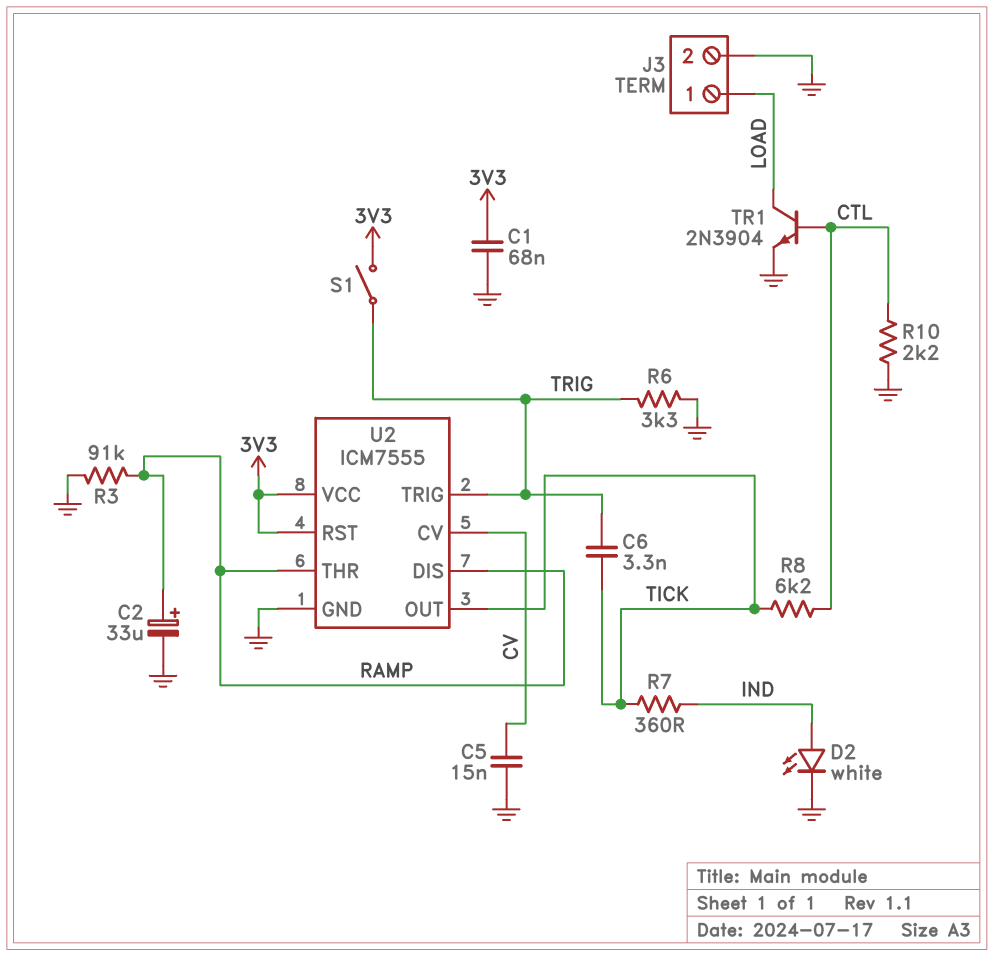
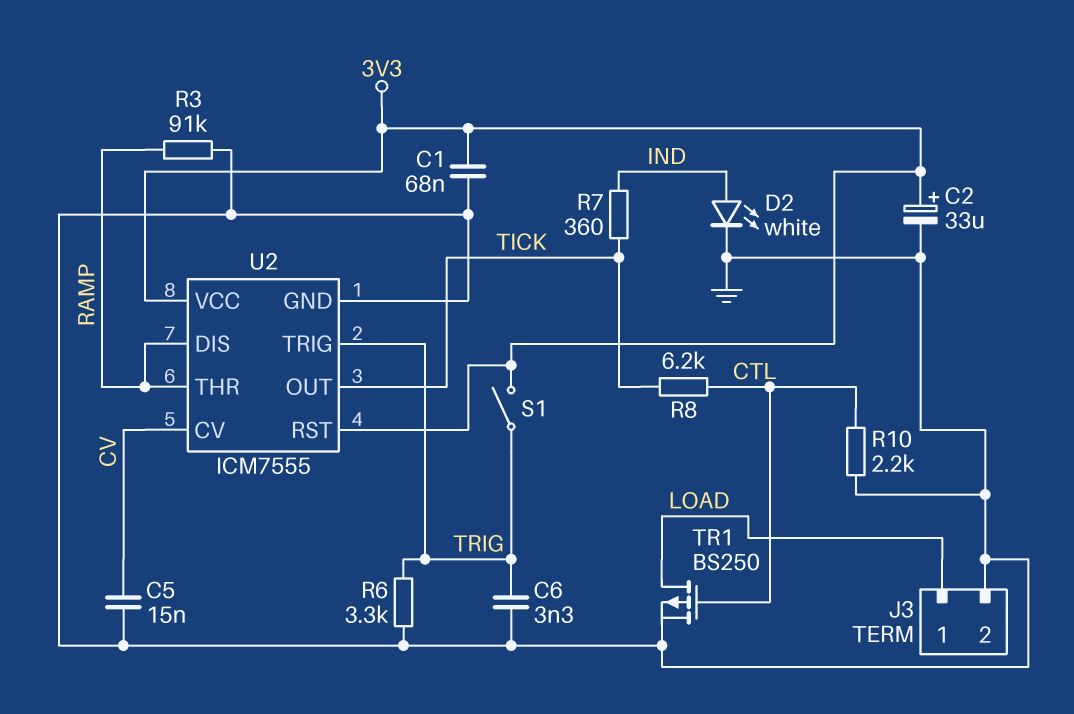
C2: 33uF (plus RAMP, minus GND) -> 33uF (plus 3V3, minus GND)
C6: 3.3nF (TICK, TRIG) -> 3.3nF (GND, TRIG)
TR1: NPN 2N3904 (B CTL, C LOAD, E GND) -> PMOS BS250 (G CTL, D LOAD, S GND)

